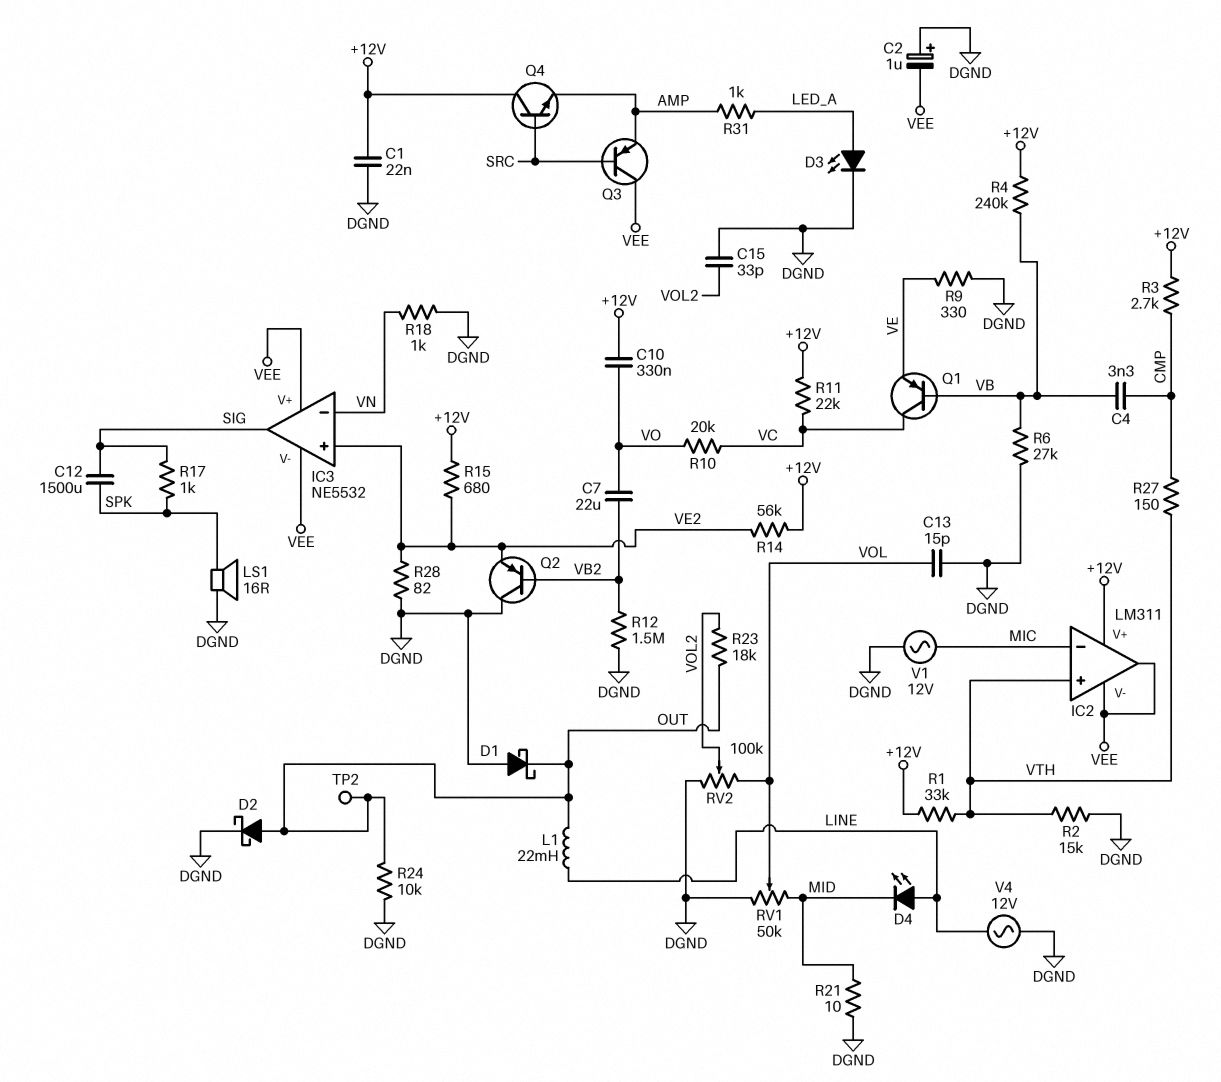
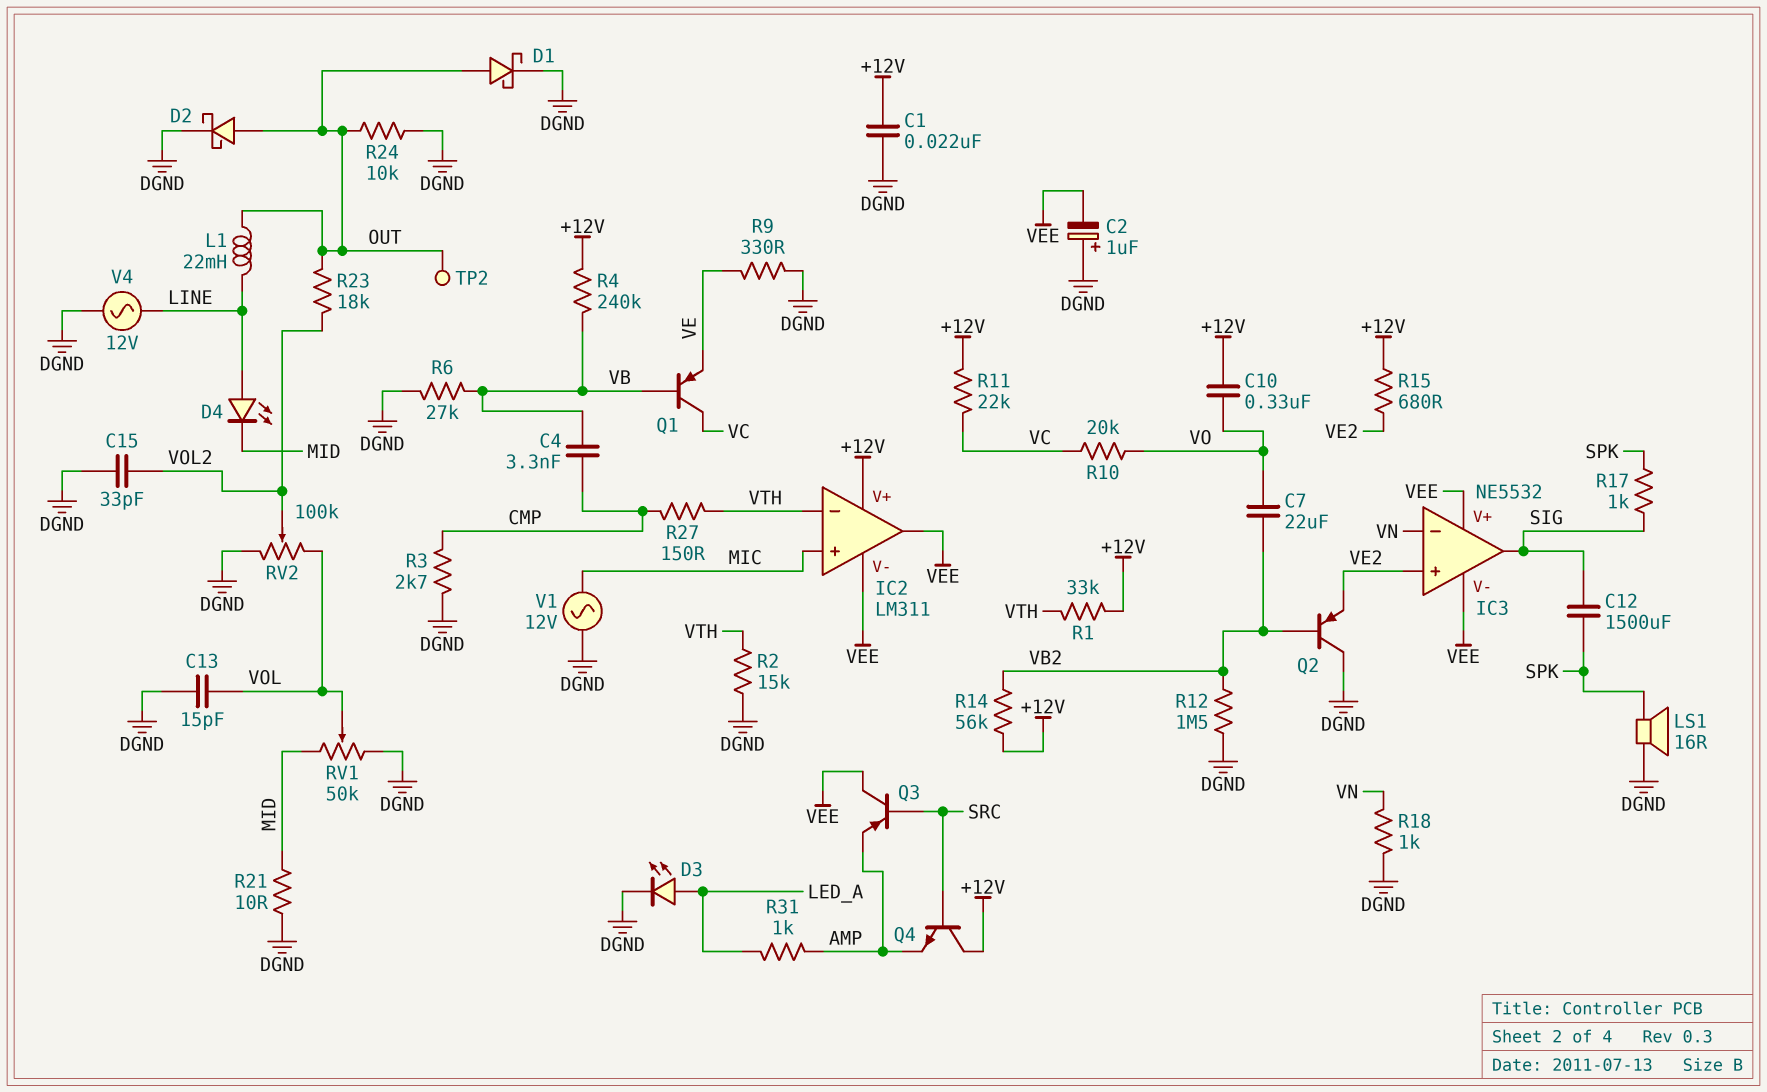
D1: schottky (A DGND, K OUT) -> schottky (A OUT, K DGND)
IC2 pin in+: VTH -> MIC
IC2 pin in-: MIC -> VTH
R3: 2.7k (+12V, CMP) -> 2.7k (CMP, DGND)
R14: 56k (+12V, VE2) -> 56k (+12V, VB2)
R28: 82 (DGND, VE2) -> none

